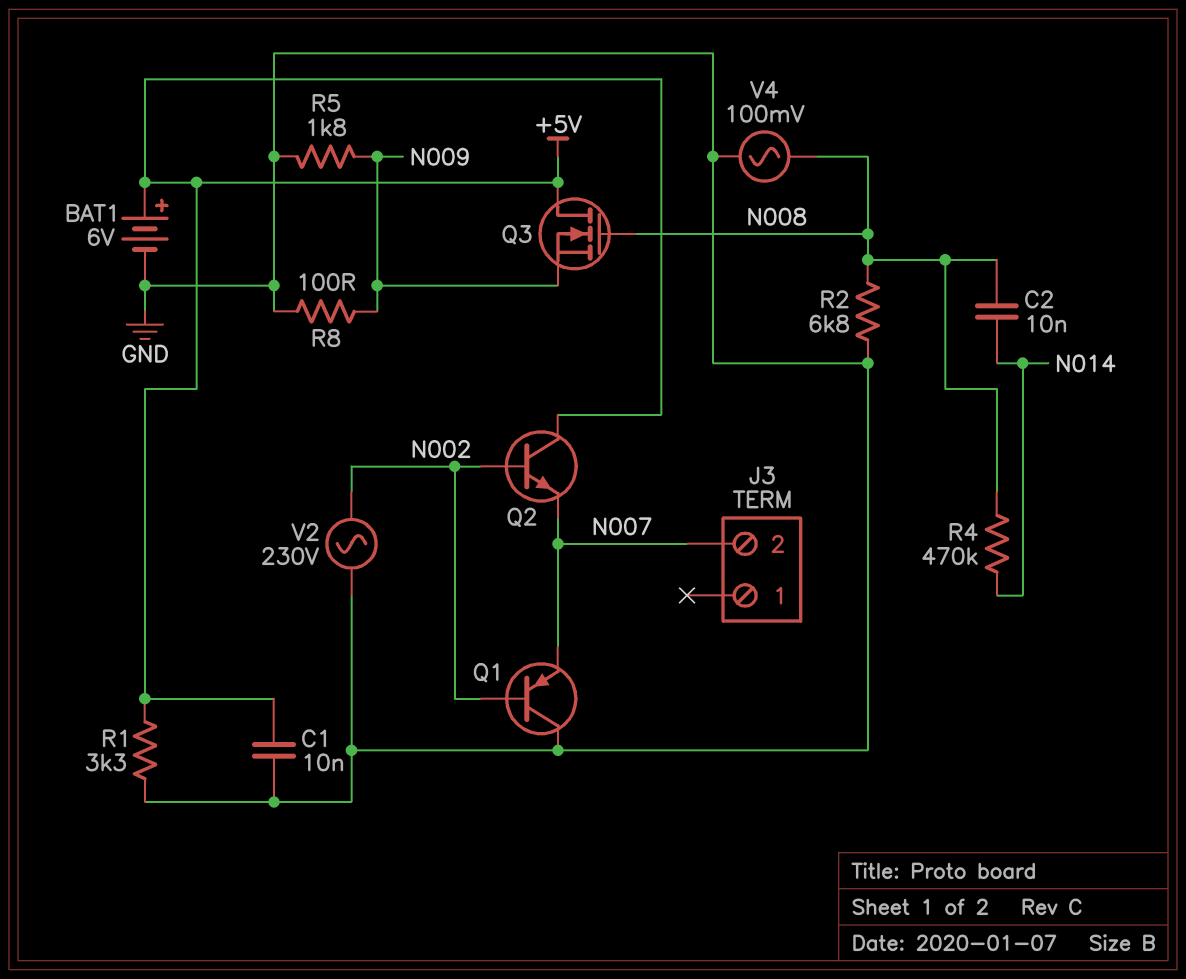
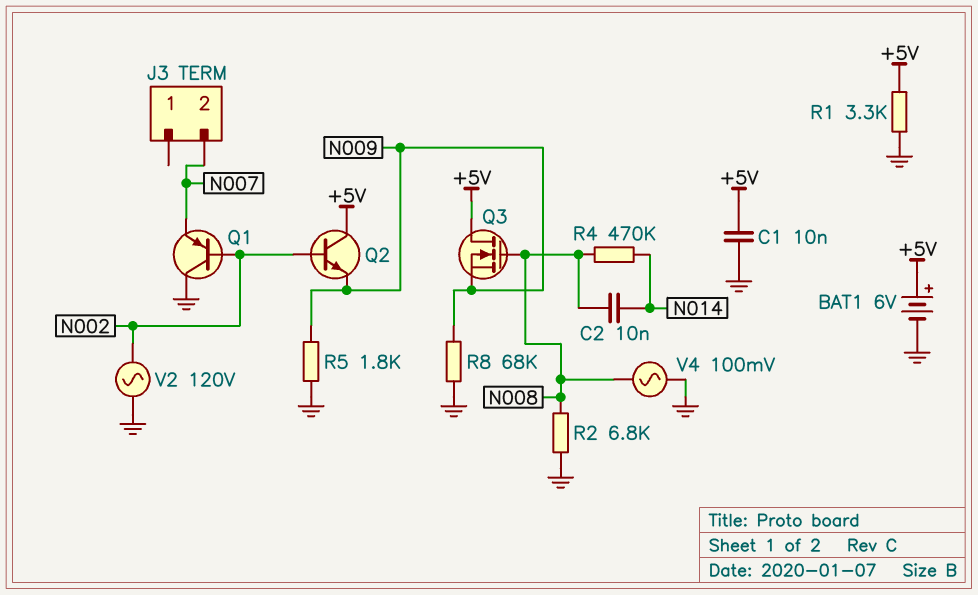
Q2: NPN (B N002, C +5V, E N007) -> NPN (B N002, C +5V, E N009)
R8: 100 (GND, N009) -> 68k (GND, N009)
V2: AC 230V (GND, N002) -> AC 120V (GND, N002)

